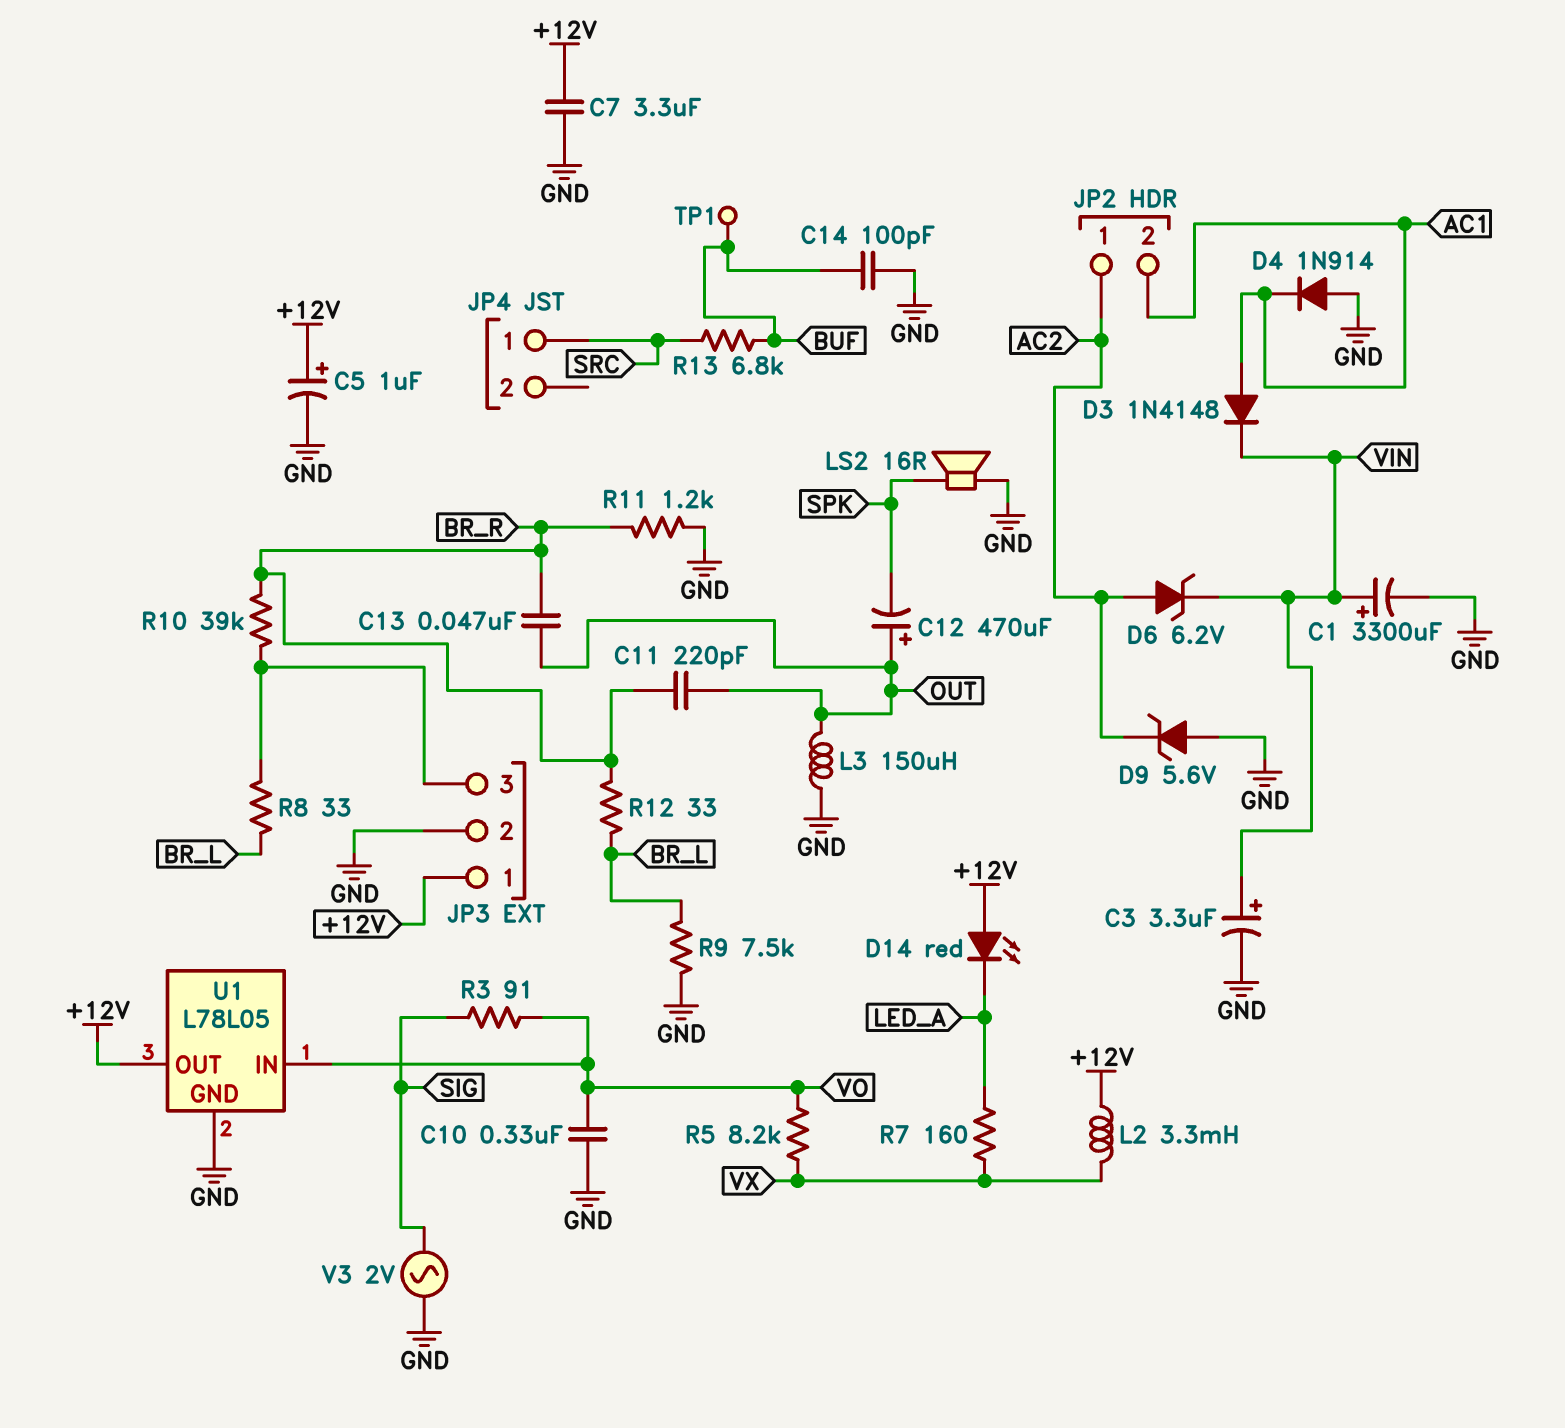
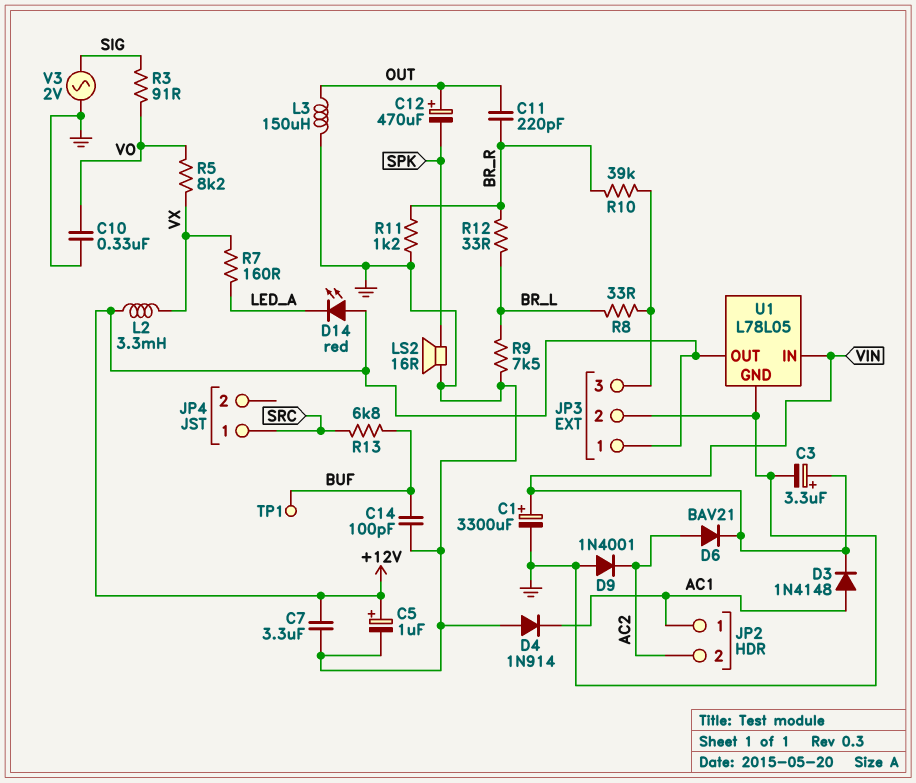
C13: 47nF (BR_R, OUT) -> none
D6: zener 6.2V (A AC2, K VIN) -> diode BAV21 (A AC2, K VIN)
D9: zener 5.6V (A GND, K AC2) -> diode 1N4001 (A GND, K AC2)
JP2 pin 1: AC2 -> AC1
JP2 pin 2: AC1 -> AC2
U1 pin IN: VO -> VIN

